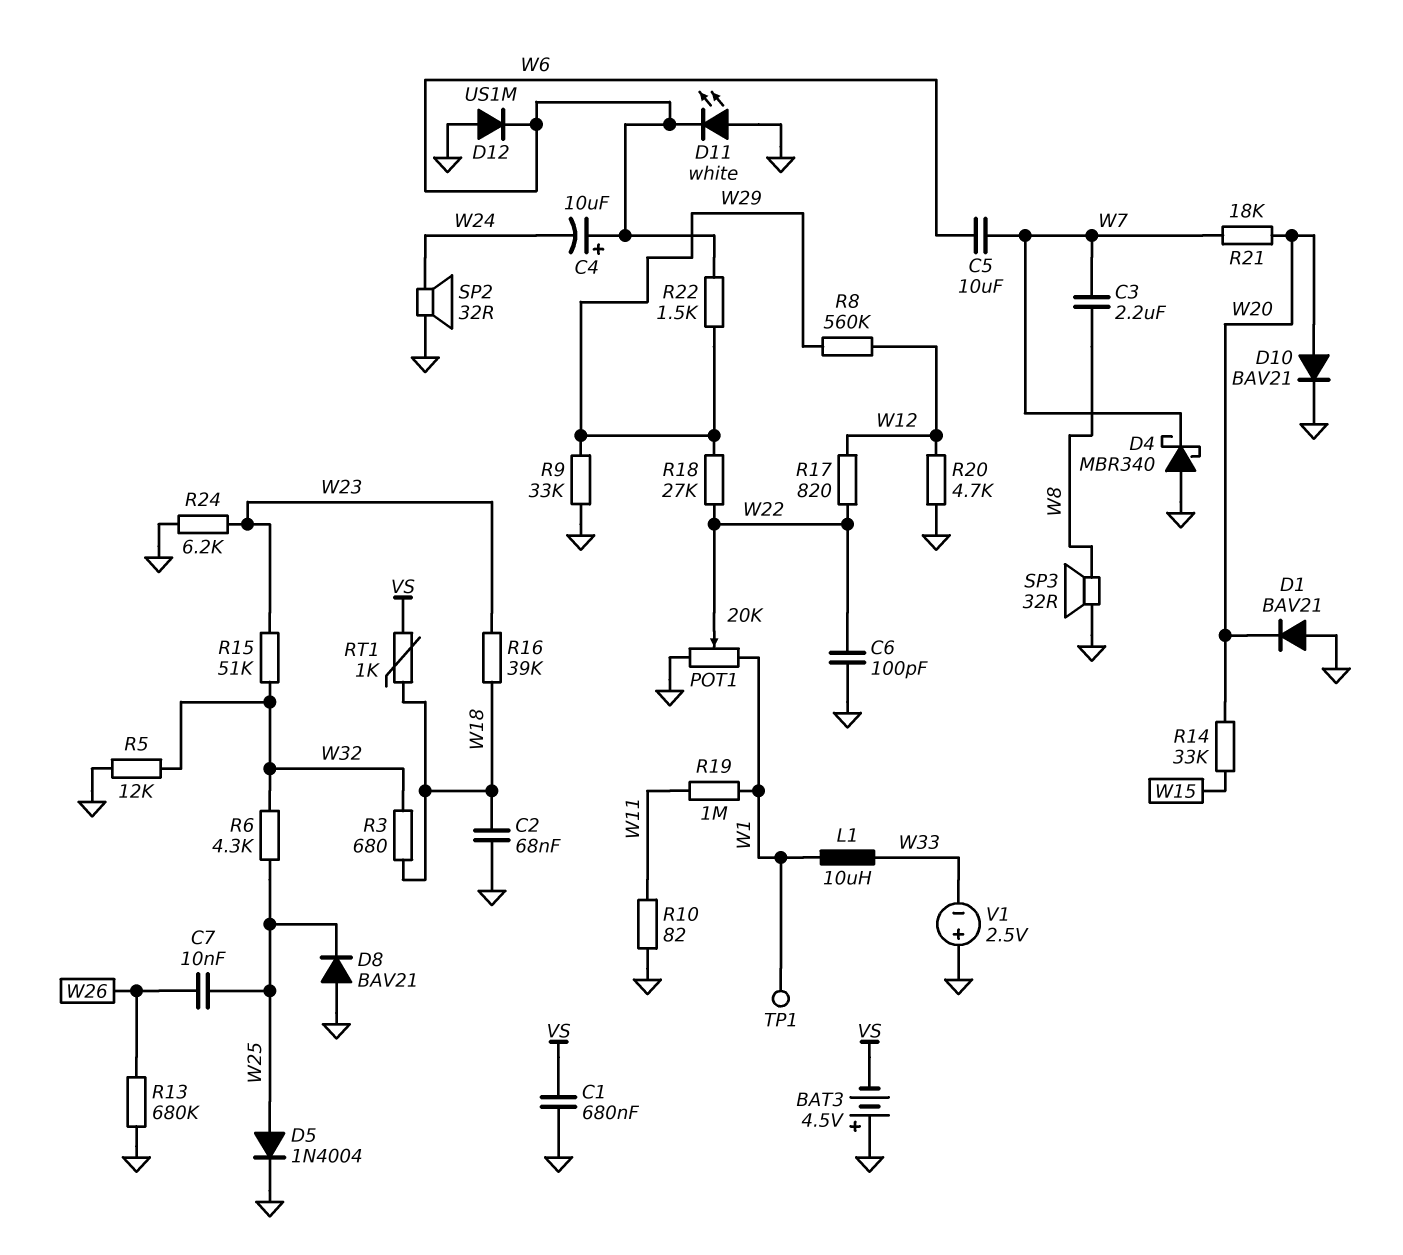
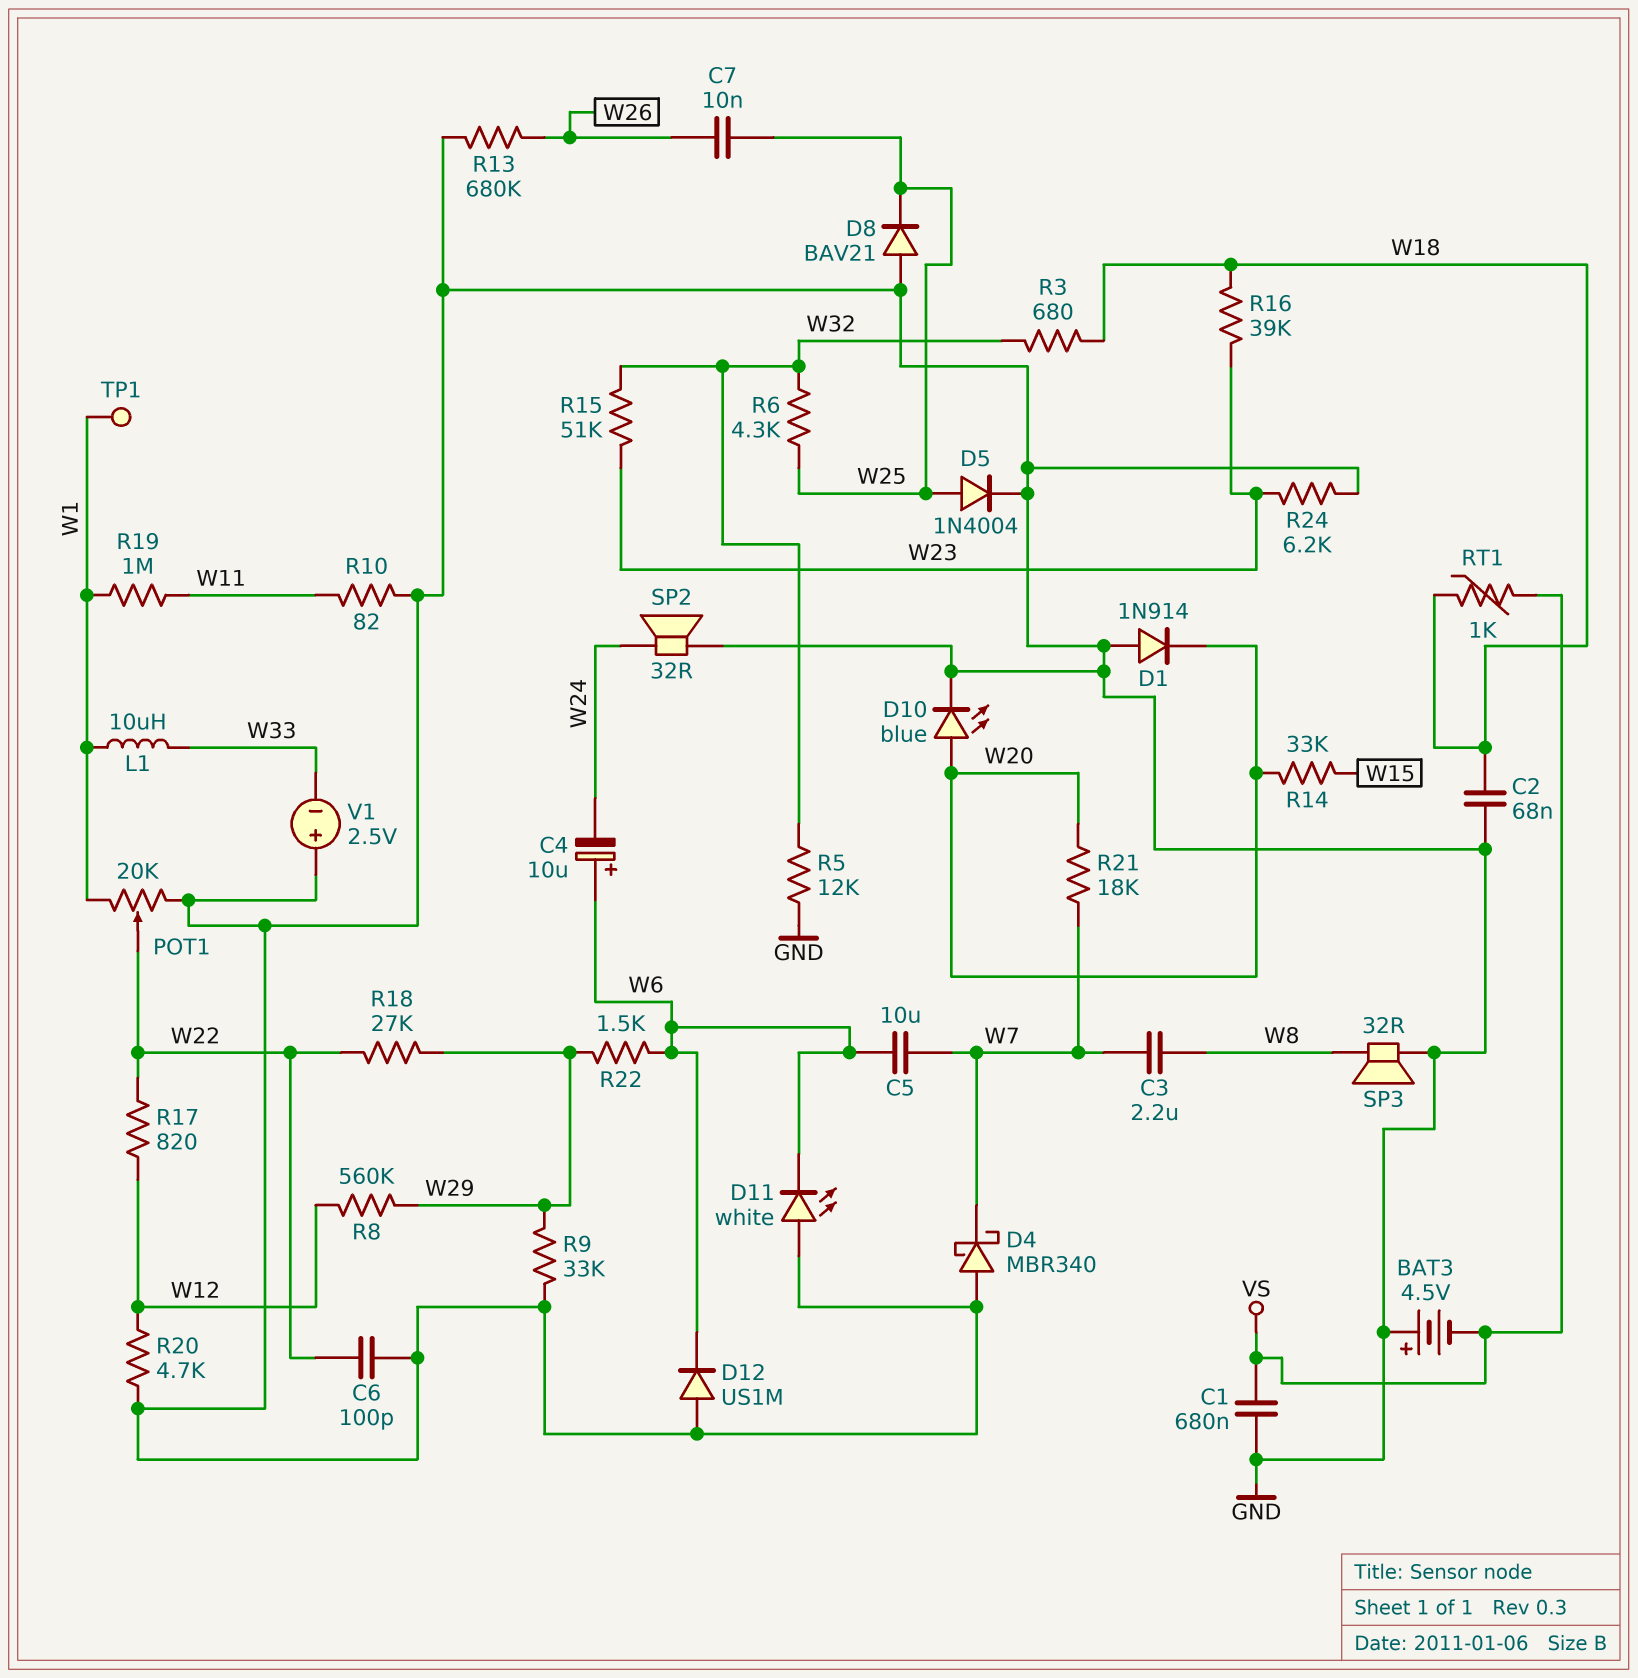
D1: diode BAV21 (A GND, K W20) -> diode 1N914 (A GND, K W20)
D10: diode BAV21 (A W20, K GND) -> LED blue (A W20, K GND)

